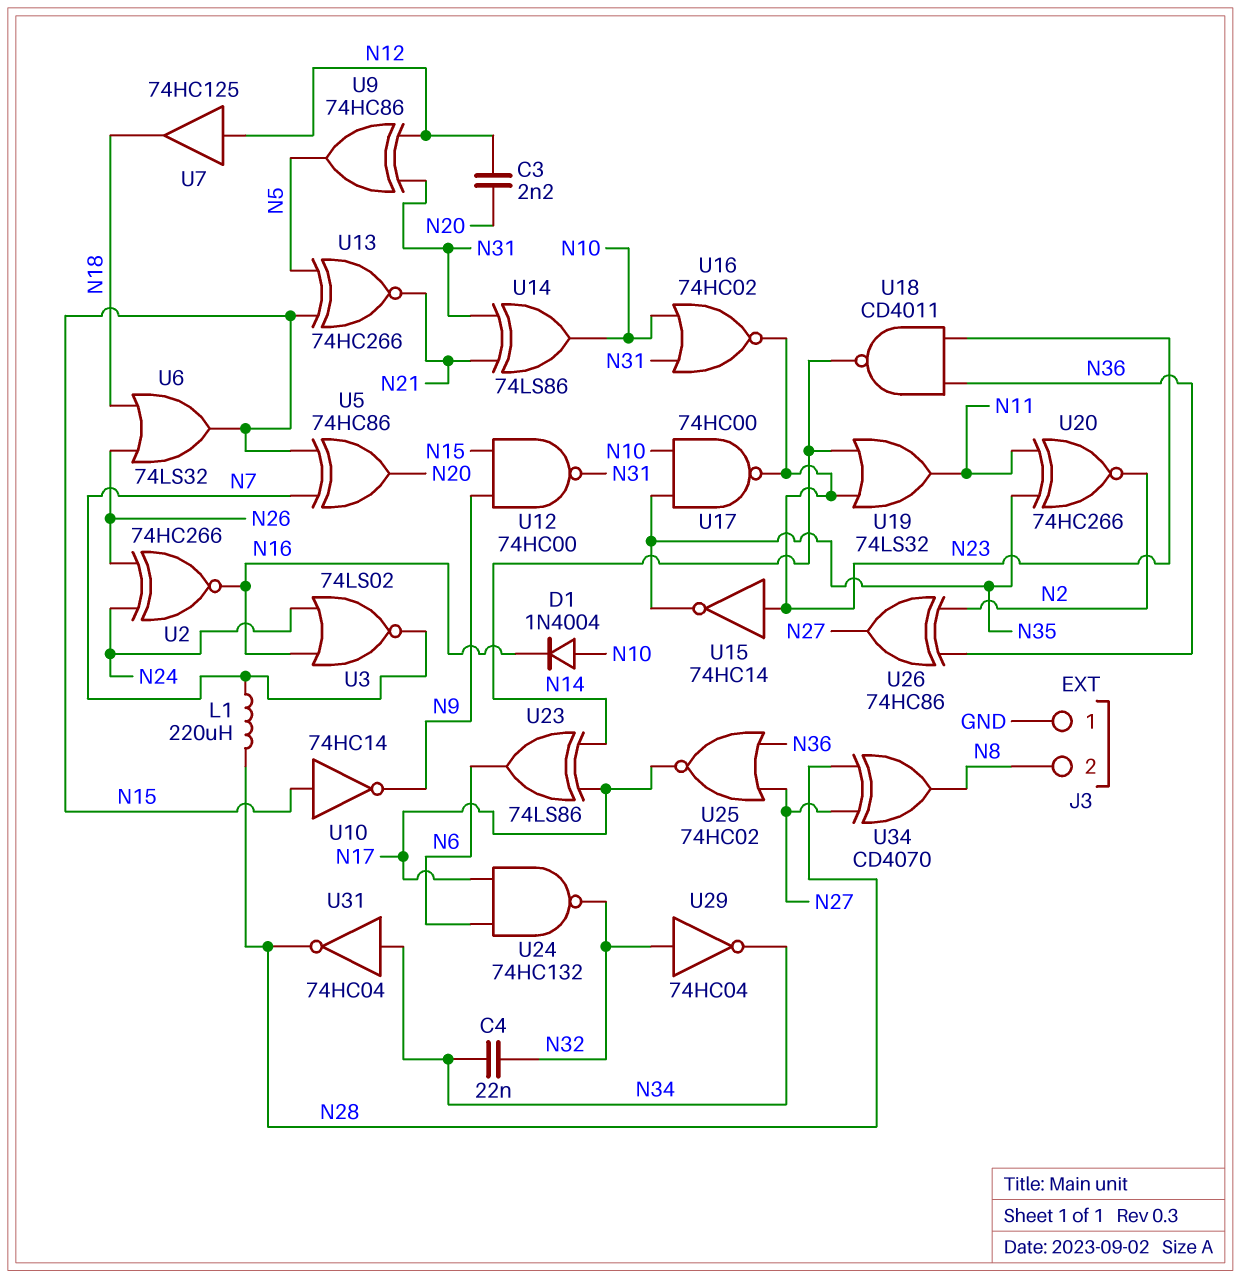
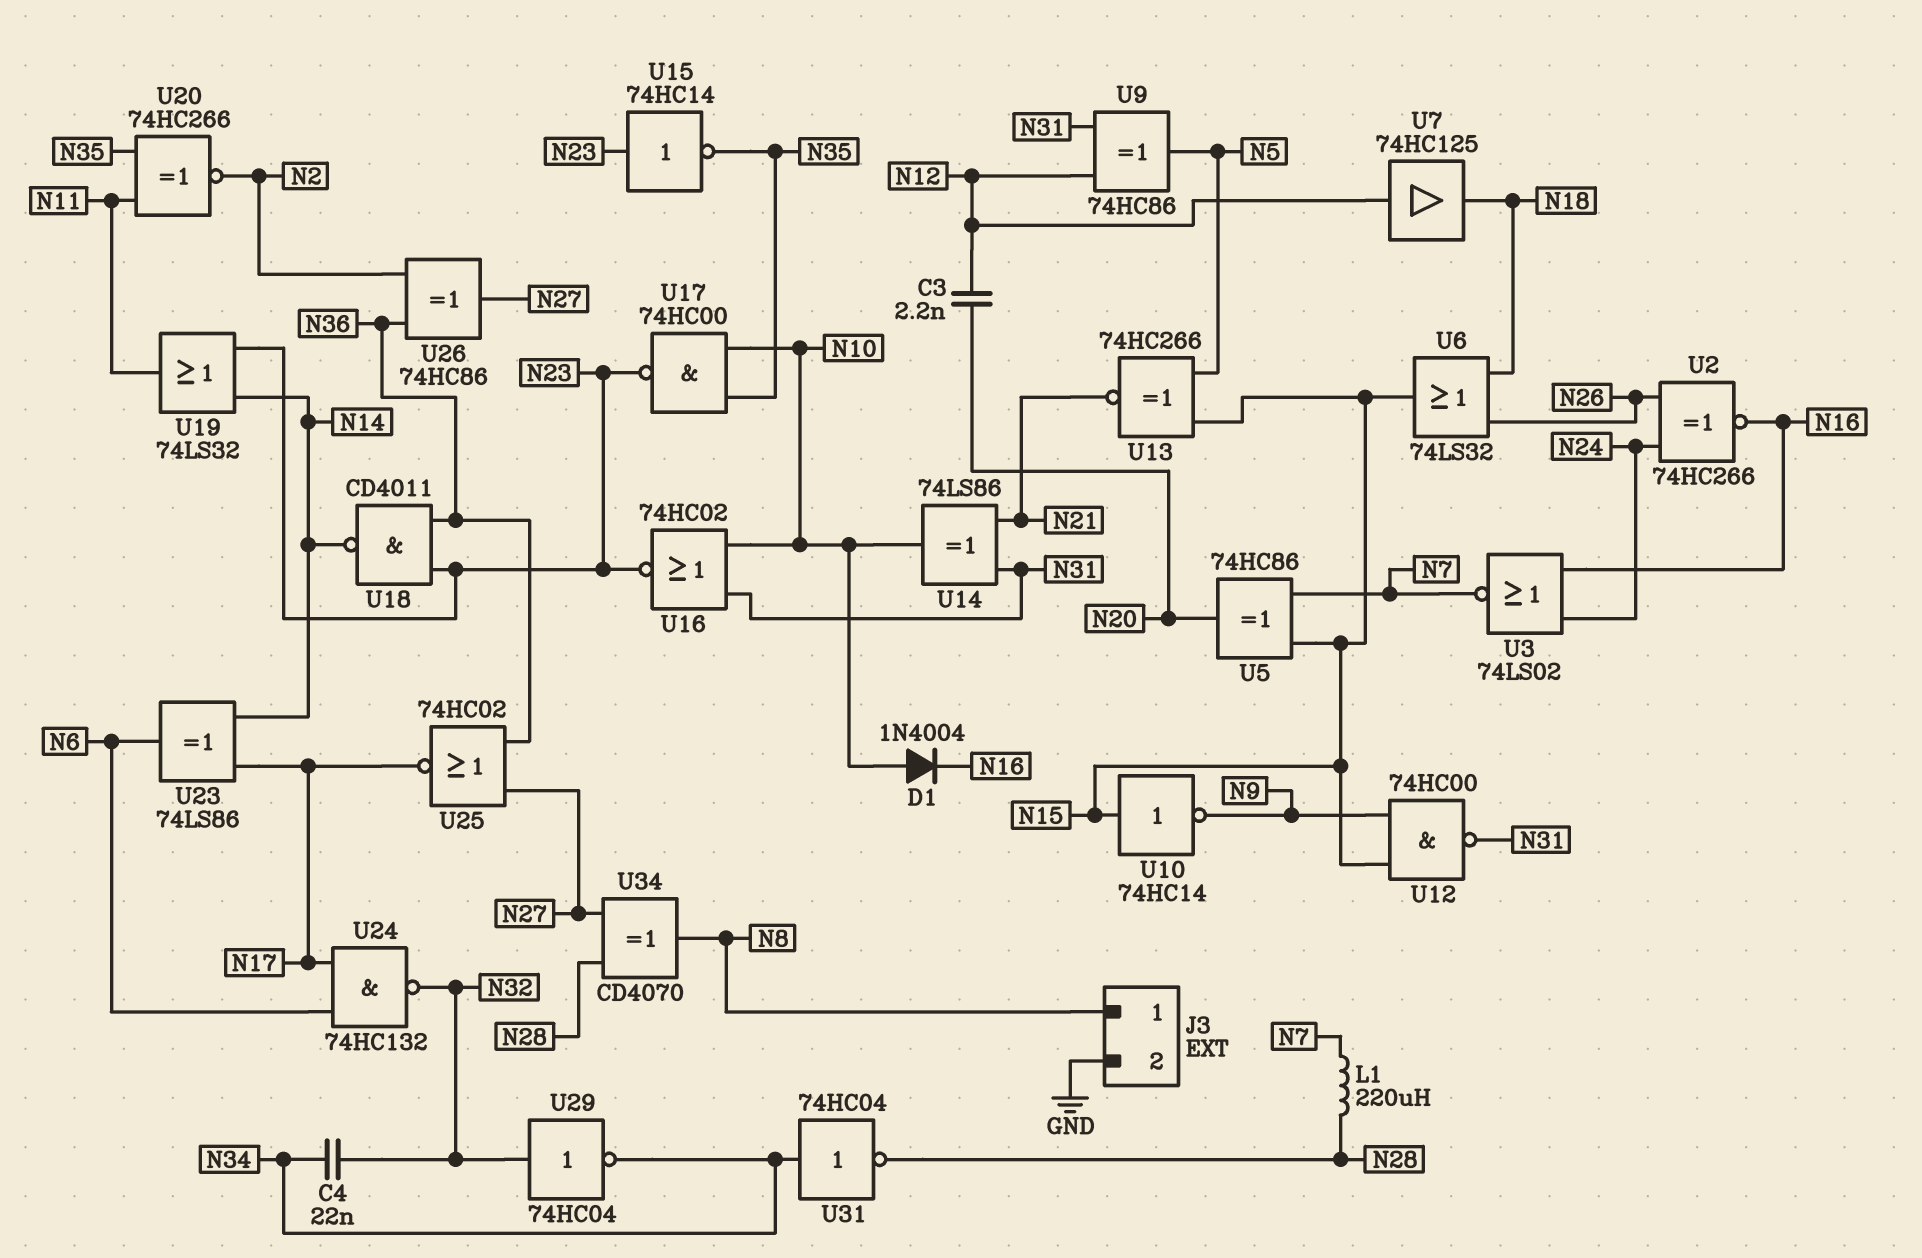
J3 pin 1: GND -> N8
J3 pin 2: N8 -> GND

